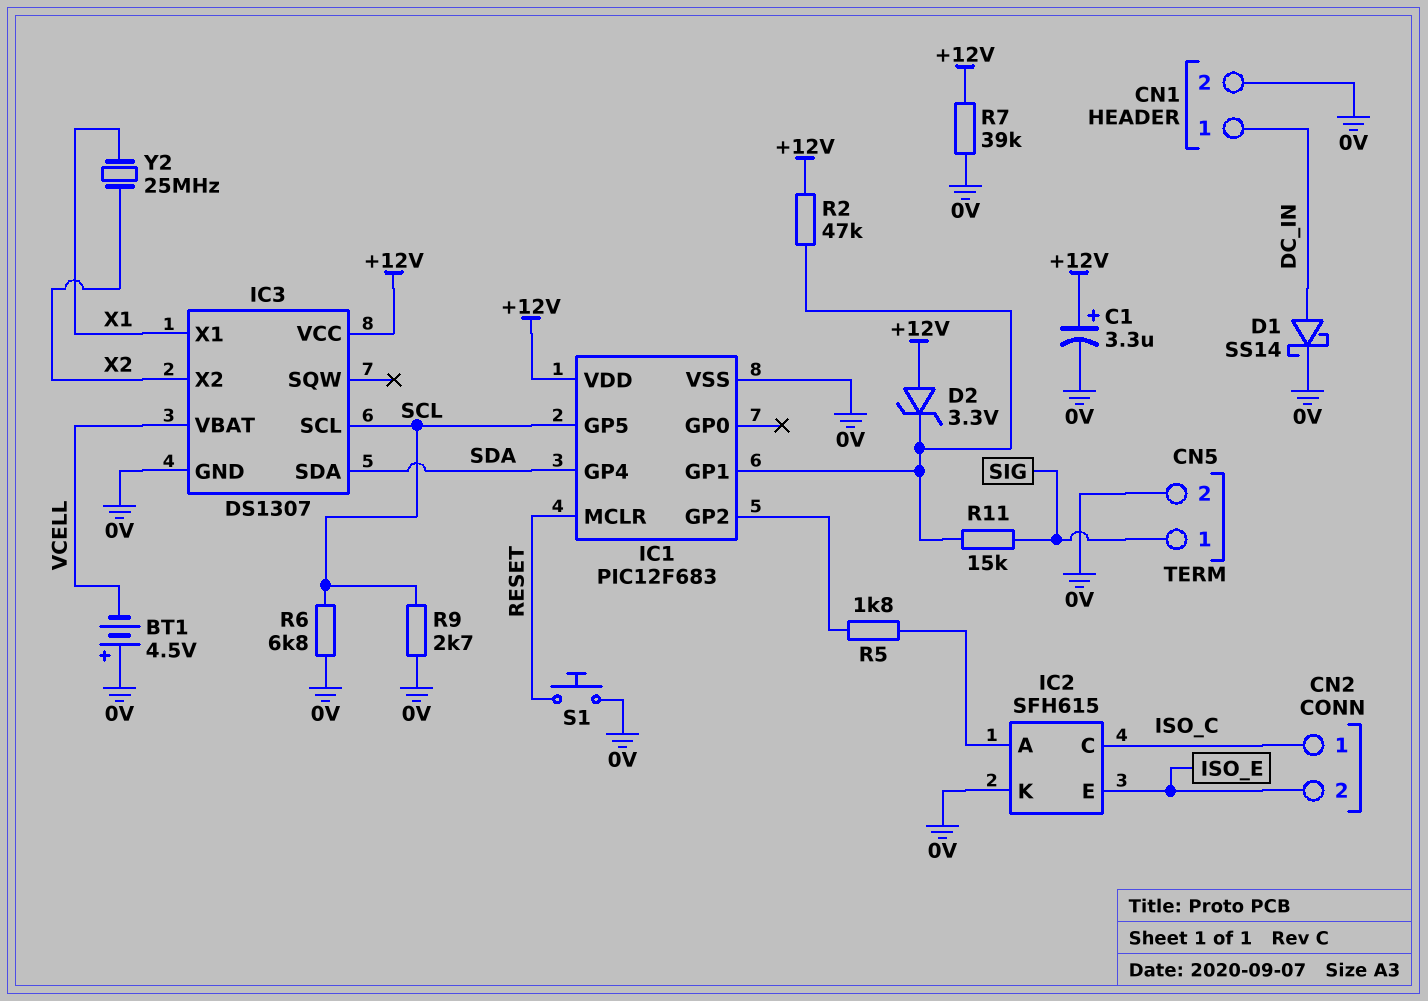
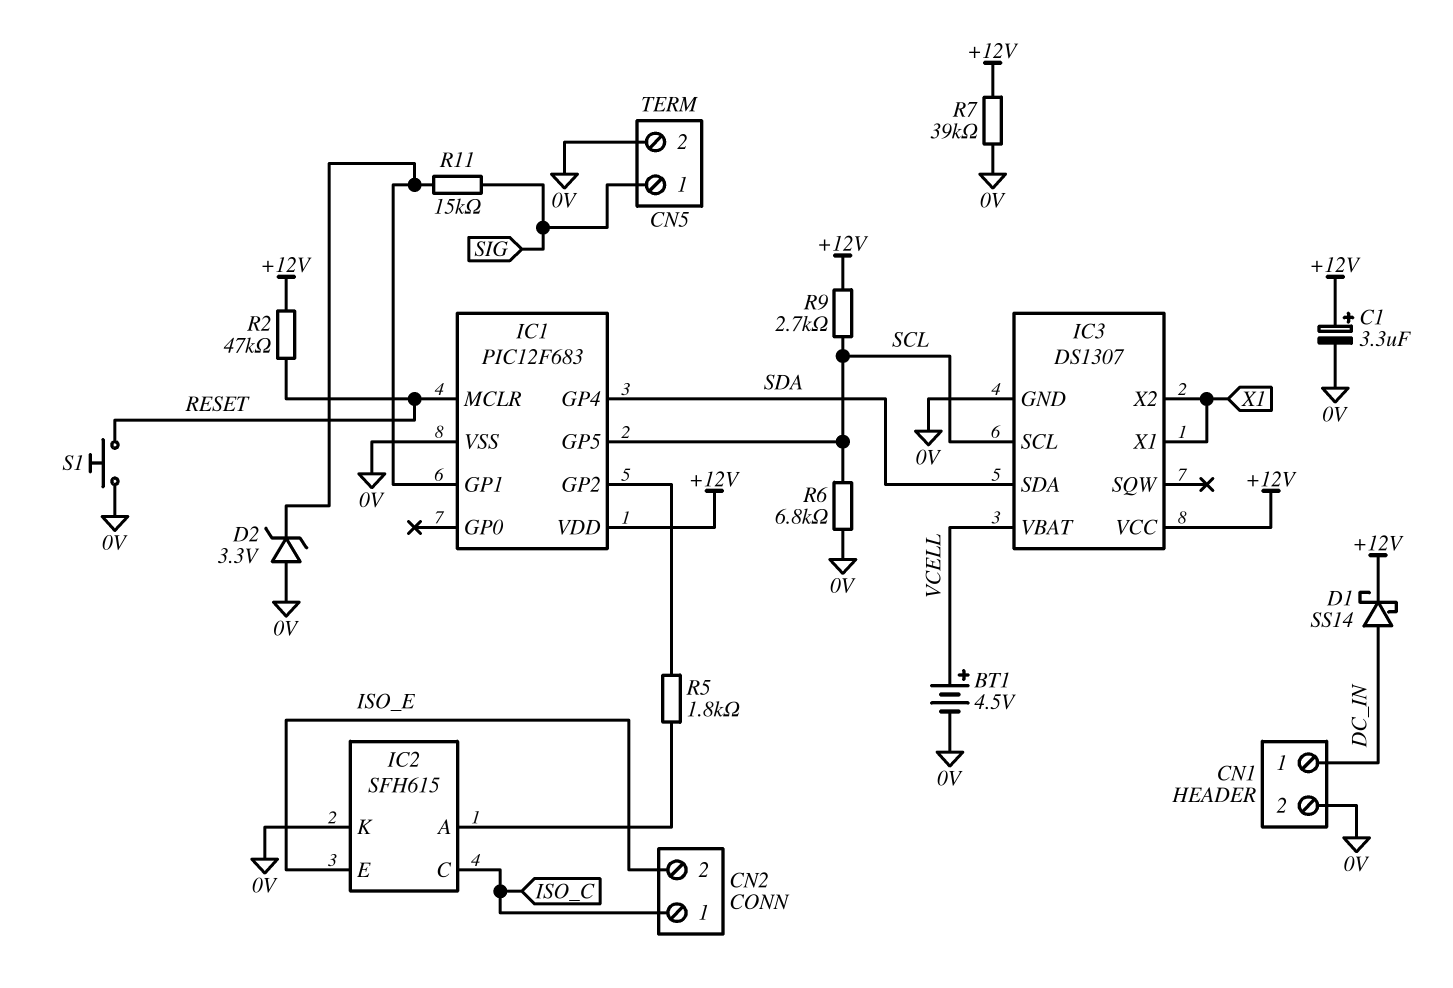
BT1: 4.5V (plus 0V, minus VCELL) -> 4.5V (plus VCELL, minus 0V)
D1: schottky SS14 (A DC_IN, K 0V) -> schottky SS14 (A DC_IN, K +12V)
D2: zener 3.3V (A +12V, K IC1/GP1) -> zener 3.3V (A 0V, K IC1/GP1)
IC3 pin X2: X2 -> X1
R2: 47k (+12V, IC1/GP1) -> 47k (+12V, RESET)
R9: 2.7k (0V, SCL) -> 2.7k (+12V, SCL)
Y2: 25MHz (X1, X2) -> none

